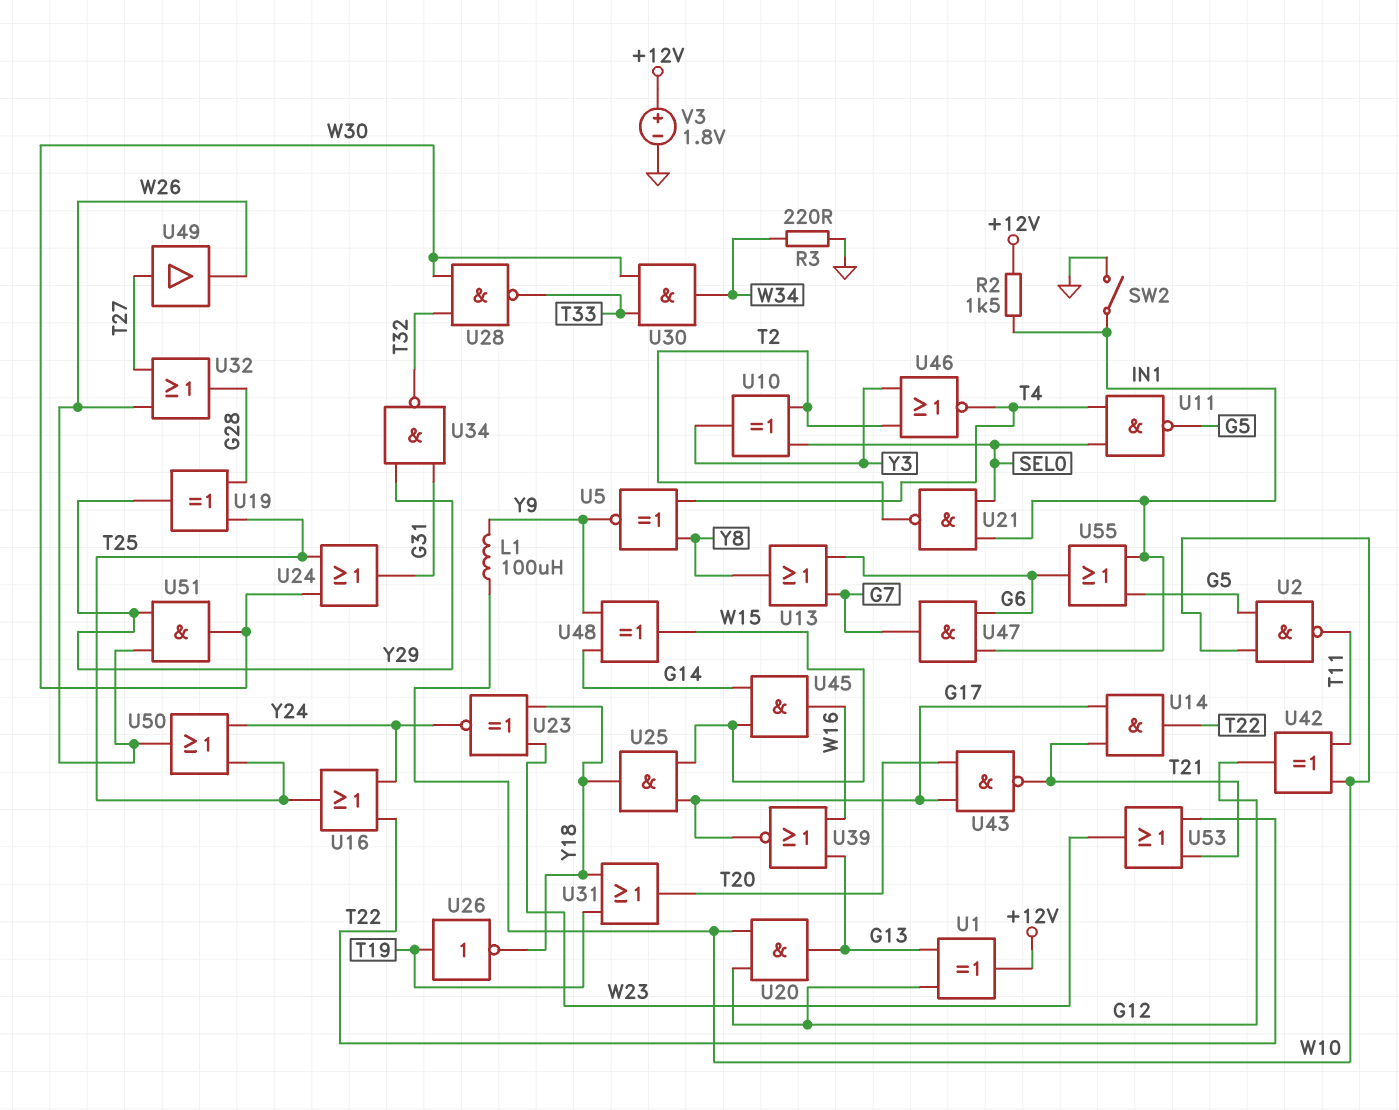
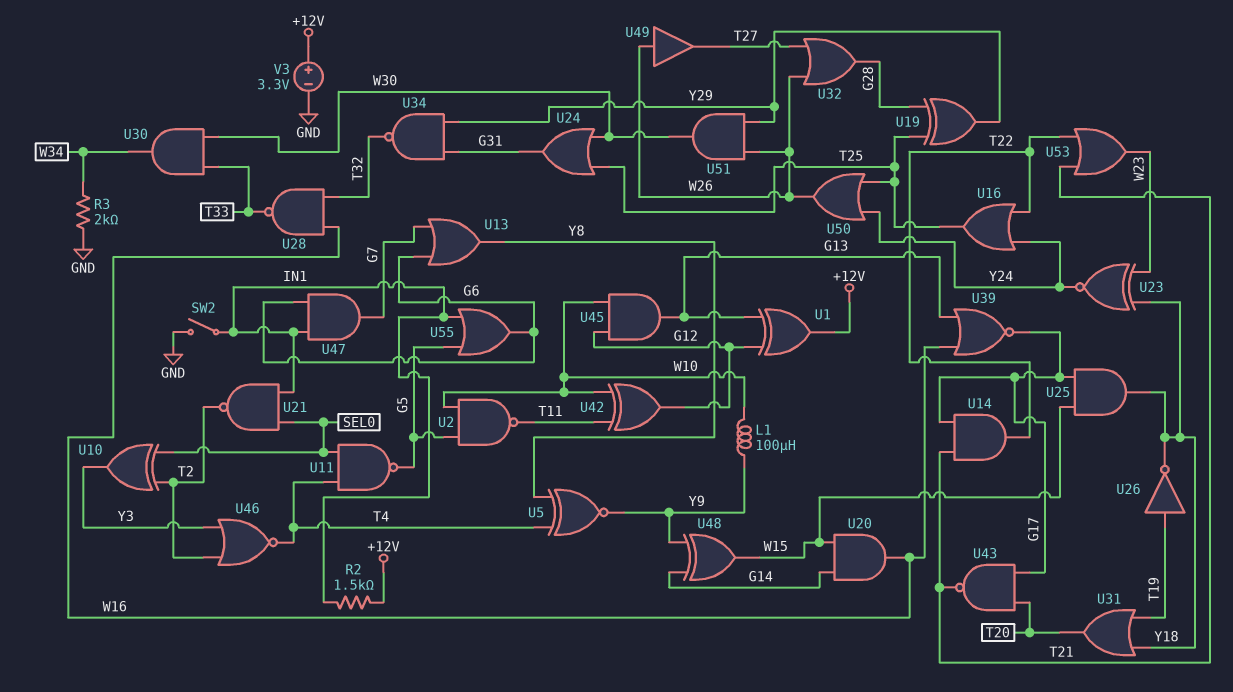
R3: 220 (GND, W34) -> 2k (GND, W34)
U20: AND (in G12, in W10, out G13) -> AND (in G14, in W15, out W16)
U28: NAND (in T32, in W30, out T33) -> NAND (in T32, in W16, out T33)
U45: AND (in G14, in W15, out W16) -> AND (in G12, in W10, out G13)
U49: buffer (in T27, out W26) -> buffer (in W26, out T27)
V3: 1.8V (plus +12V, minus GND) -> 3.3V (plus +12V, minus GND)

